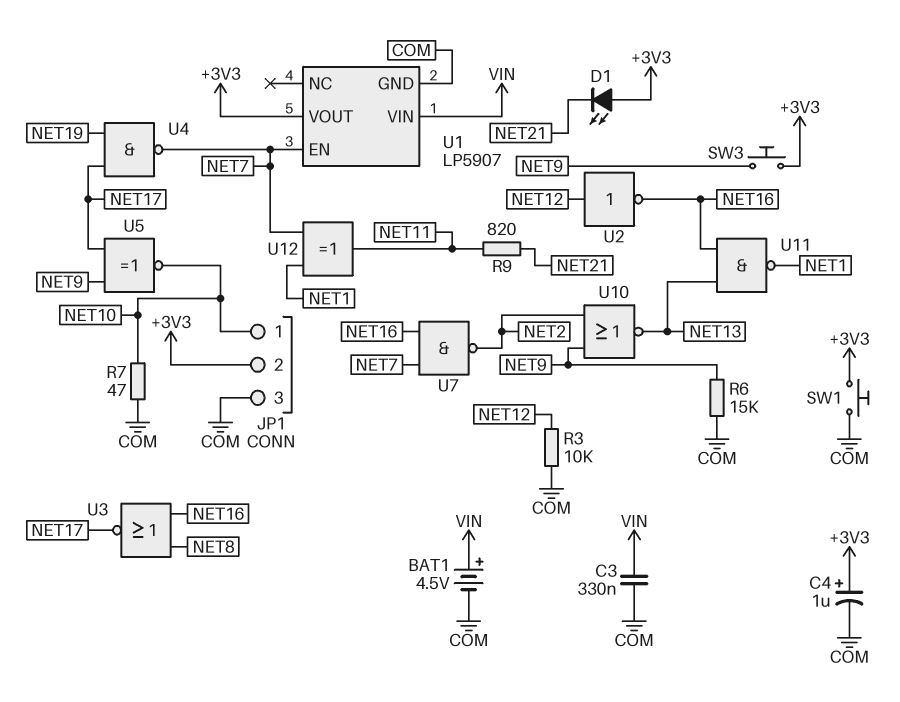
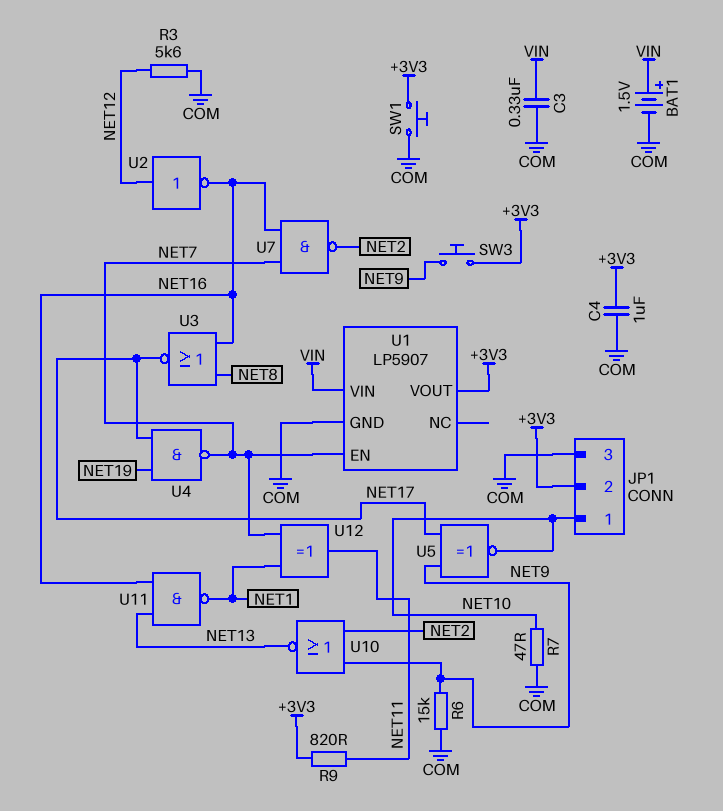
BAT1: 4.5V (plus VIN, minus COM) -> 1.5V (plus VIN, minus COM)
C4: 1uF (plus +3V3, minus COM) -> 1uF (+3V3, COM)
D1: LED (A +3V3, K NET21) -> none
R3: 10k (COM, NET12) -> 5.6k (COM, NET12)
R9: 820 (NET11, NET21) -> 820 (+3V3, NET11)

